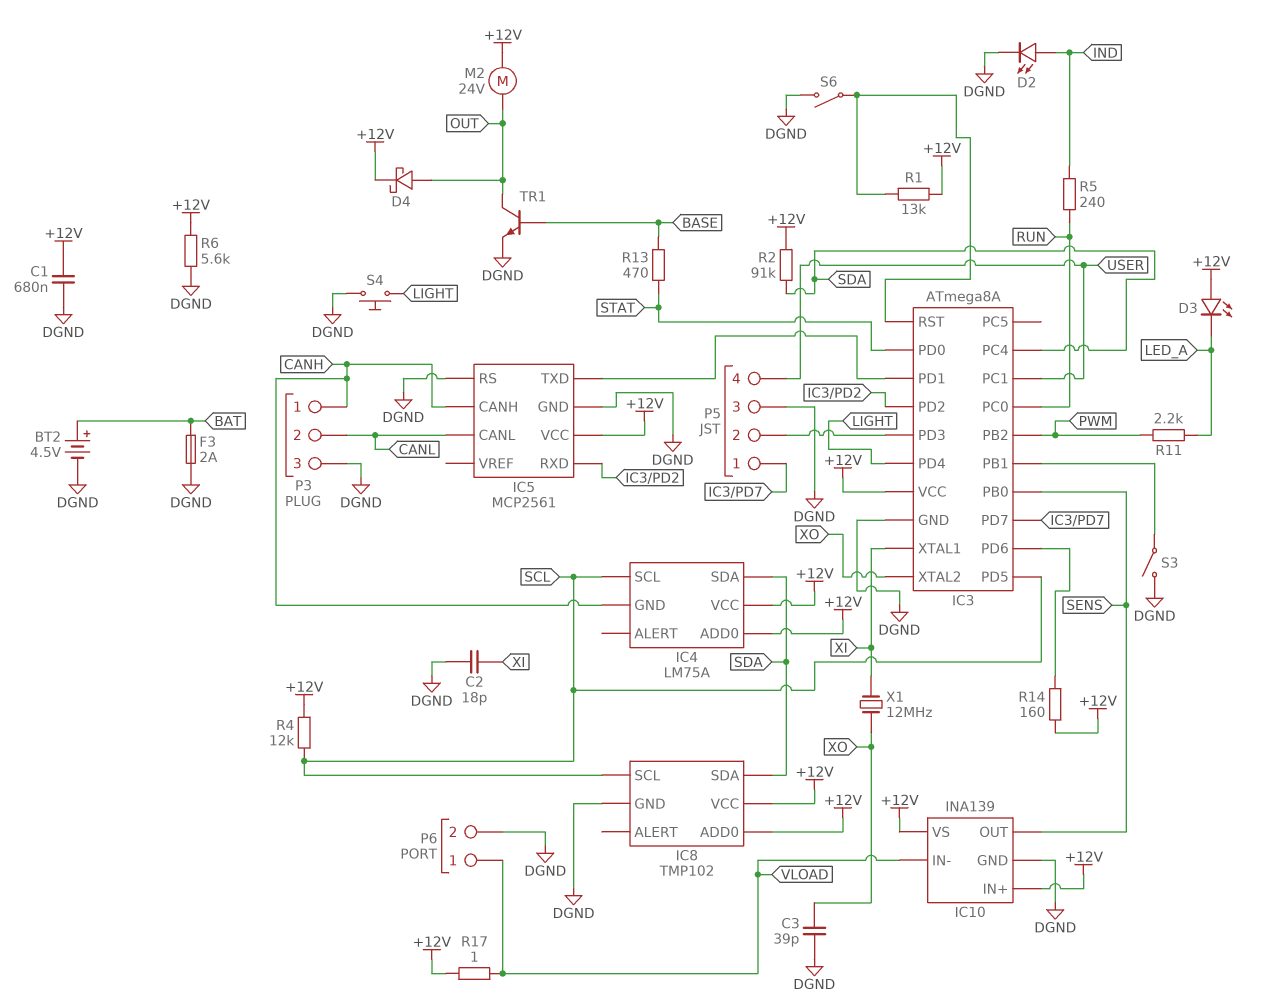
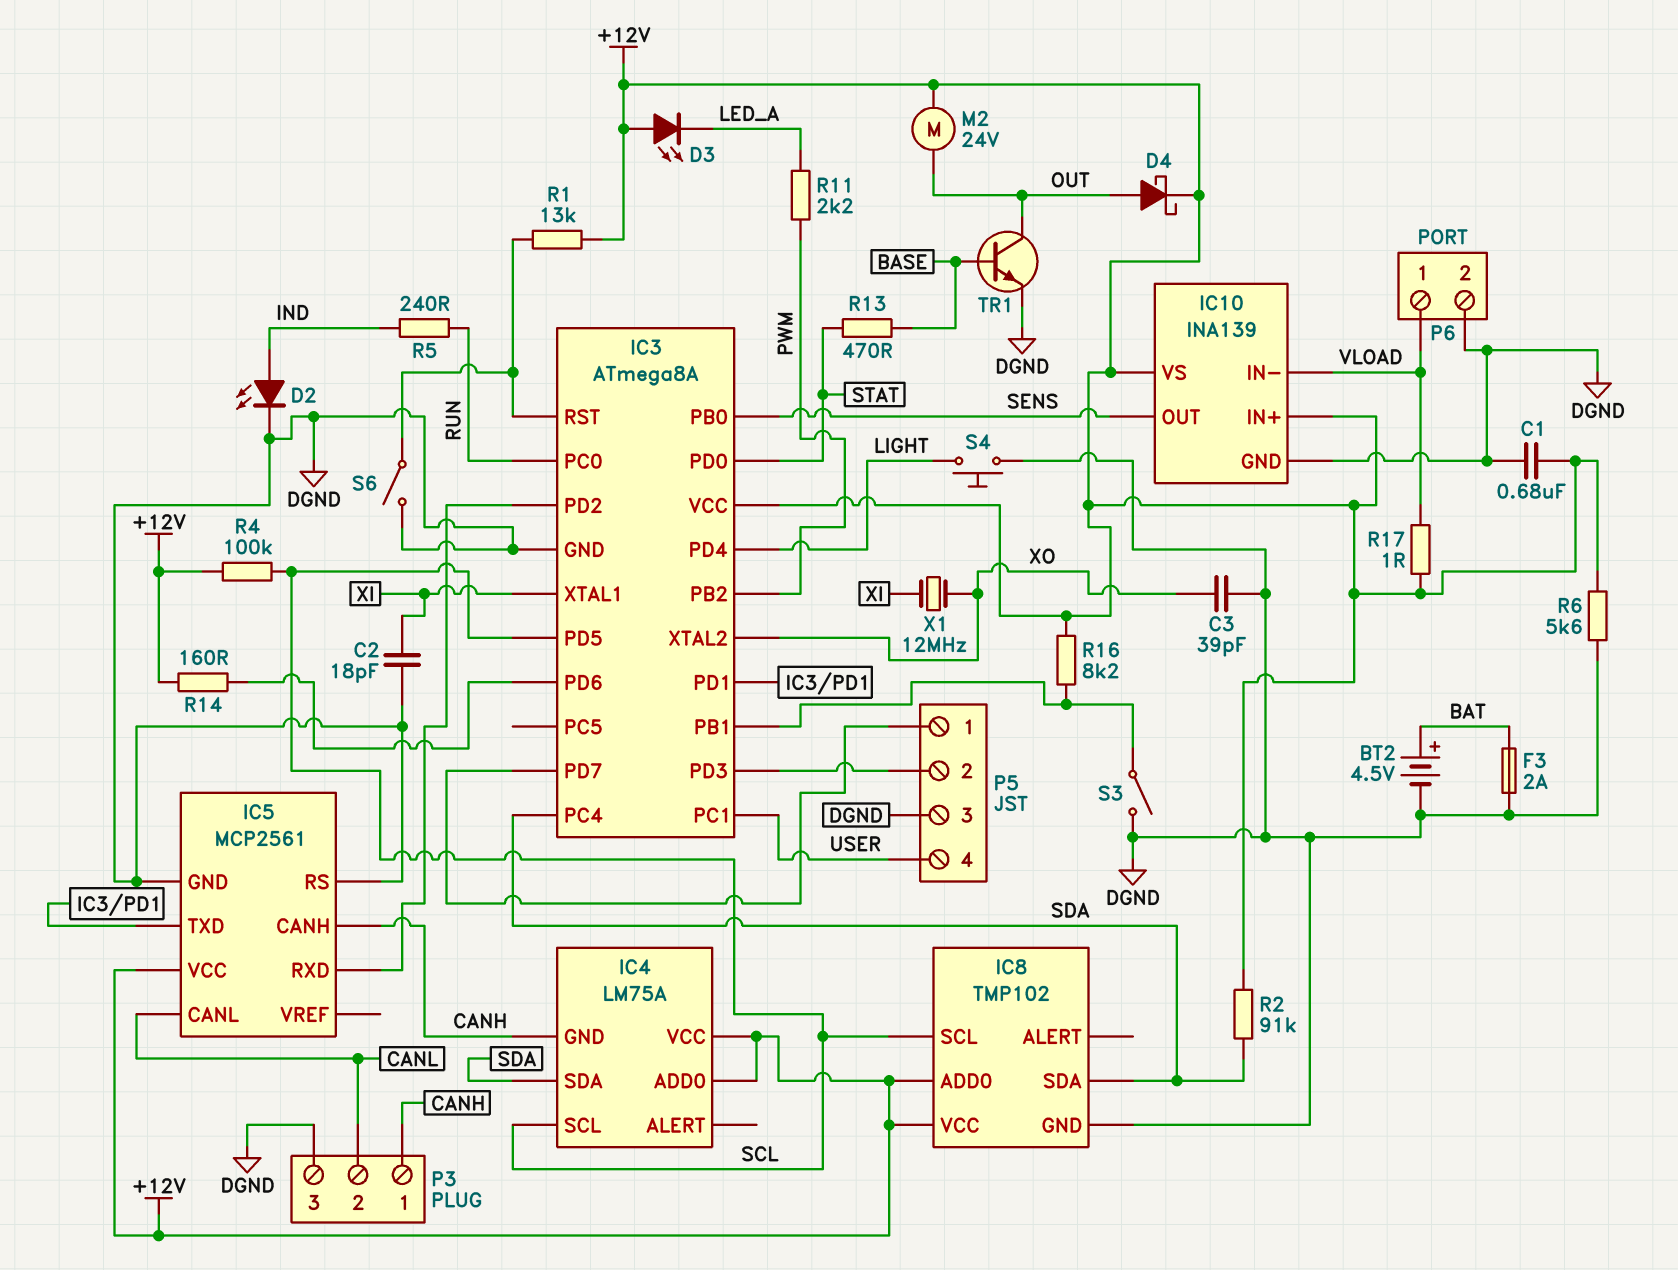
R4: 12k (+12V, SCL) -> 100k (+12V, SCL)
R16: none -> 8.2k (+12V, IC3/PB1)

